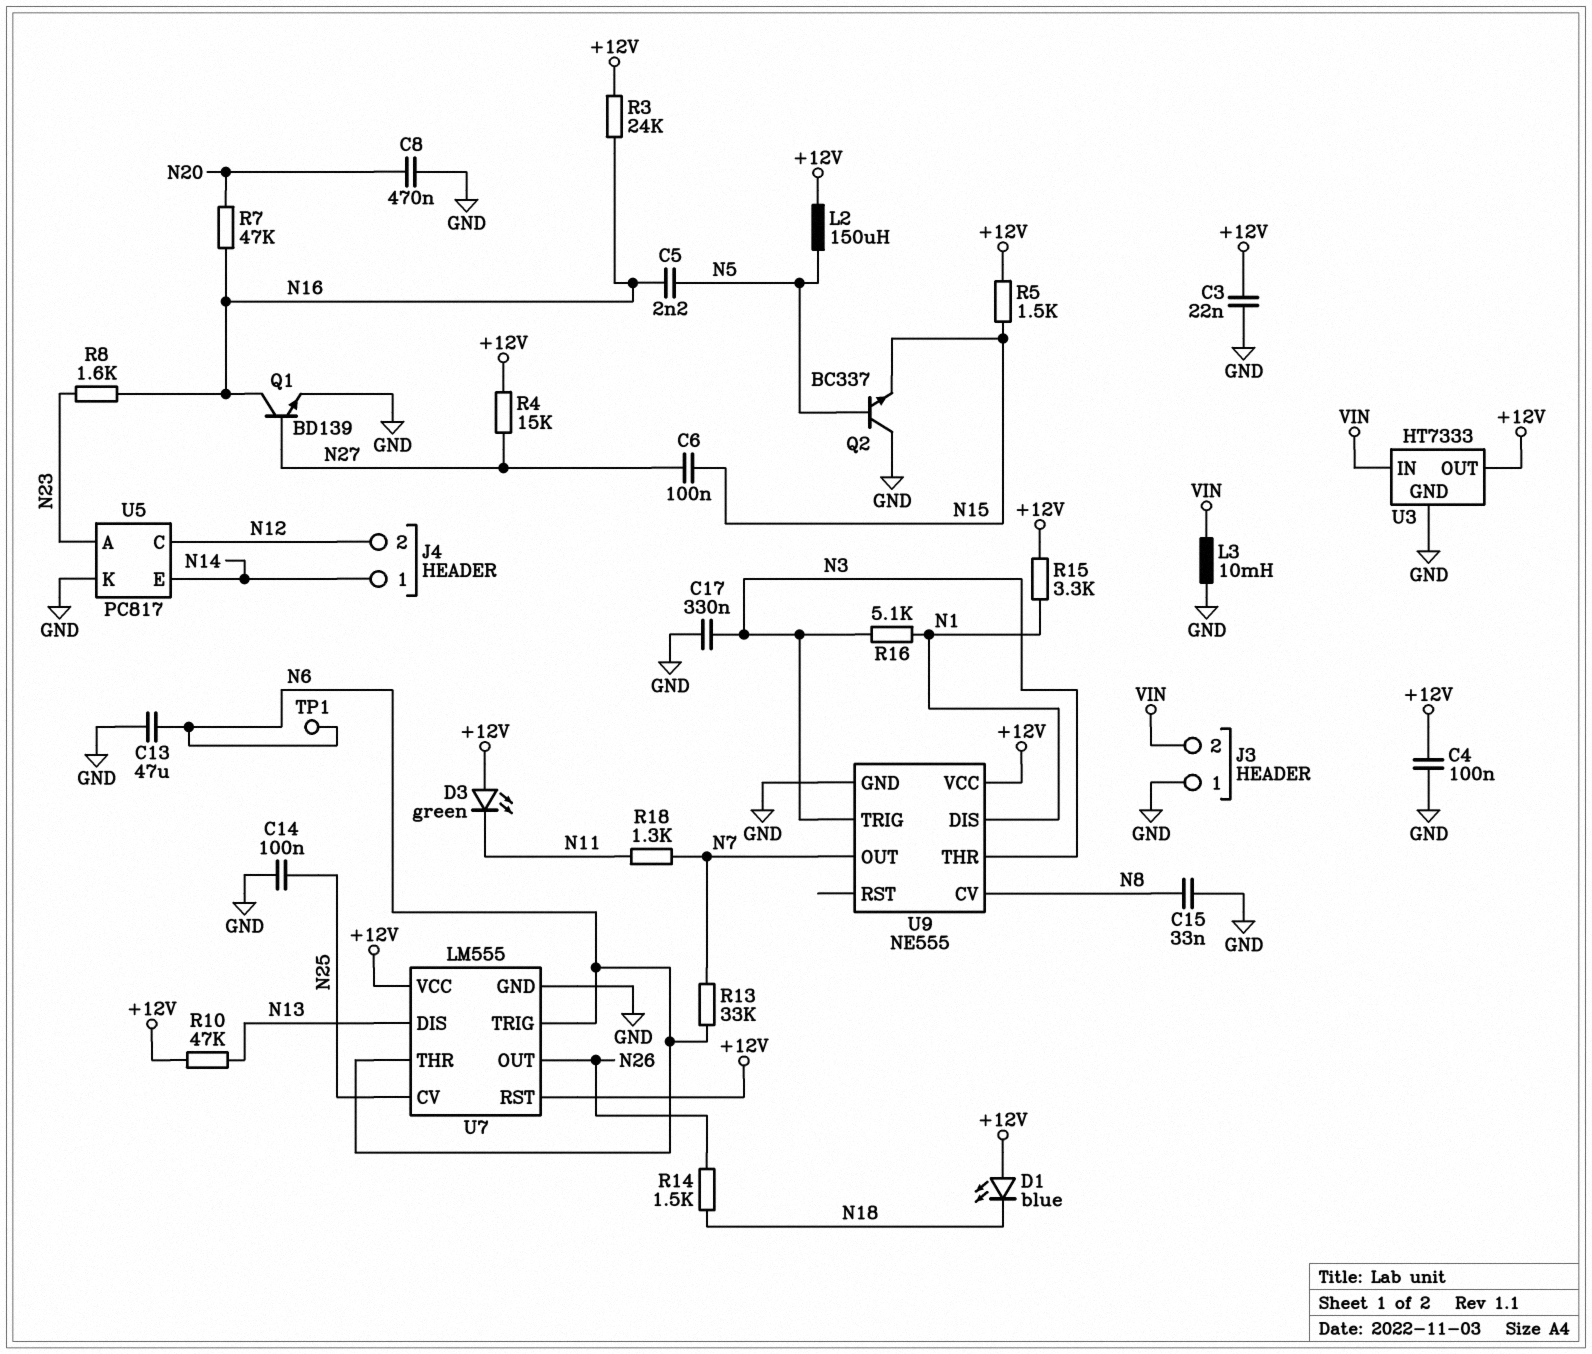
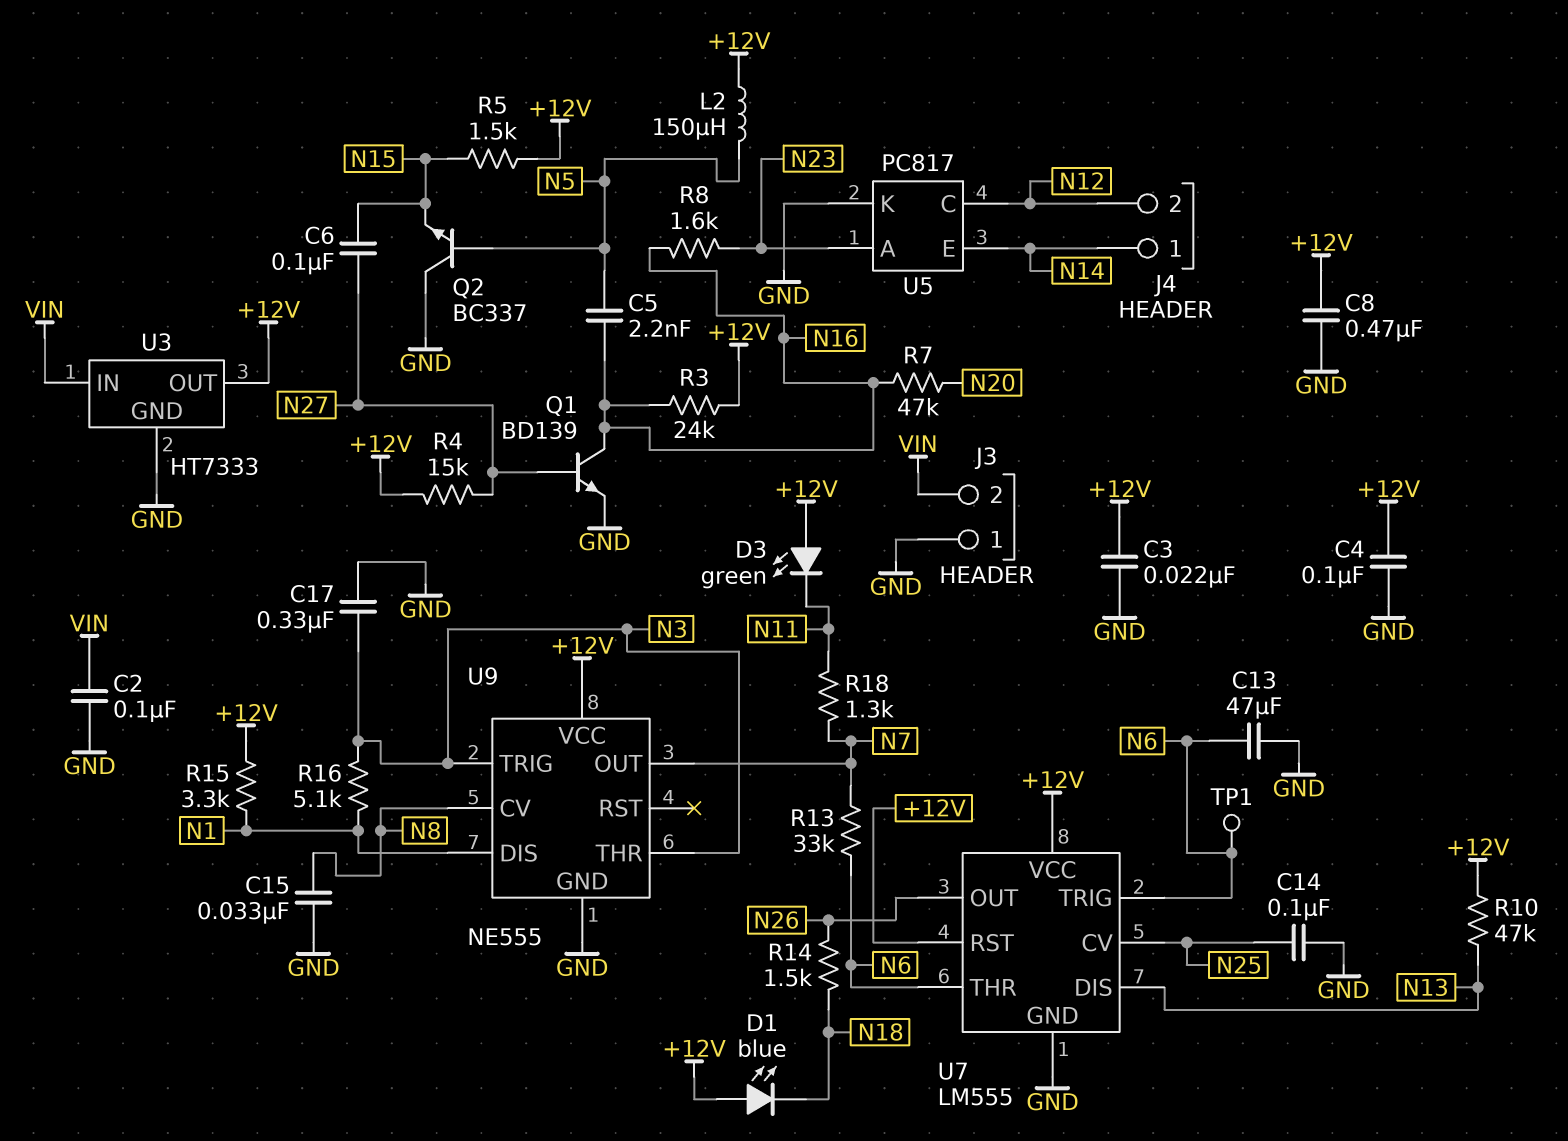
C2: none -> 100nF (GND, VIN)
C8: 470nF (GND, N20) -> 470nF (+12V, GND)
L3: 10mH (GND, VIN) -> none

